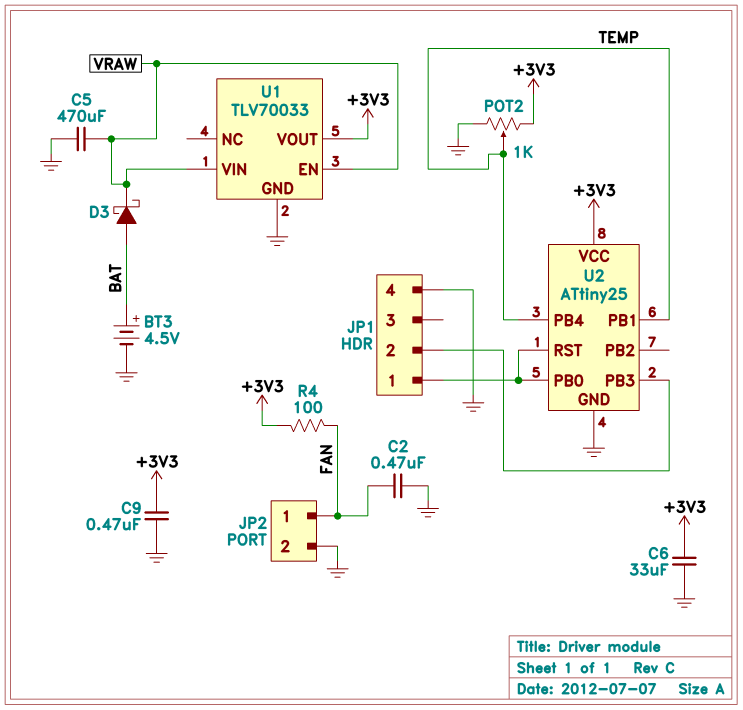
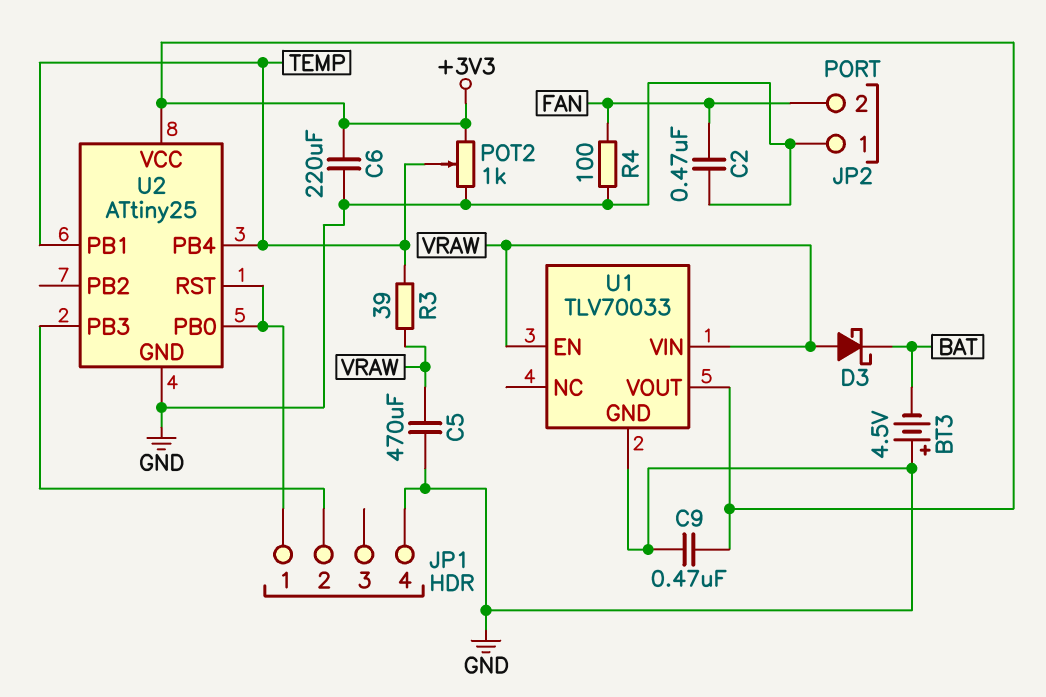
BT3: 4.5V (plus BAT, minus GND) -> 4.5V (plus GND, minus BAT)
C6: 33uF (+3V3, GND) -> 220uF (+3V3, GND)
D3: schottky (A BAT, K VRAW) -> schottky (A VRAW, K BAT)
JP2 pin 1: FAN -> GND
JP2 pin 2: GND -> FAN
R3: none -> 39 (TEMP, VRAW)
R4: 100 (+3V3, FAN) -> 100 (FAN, GND)

